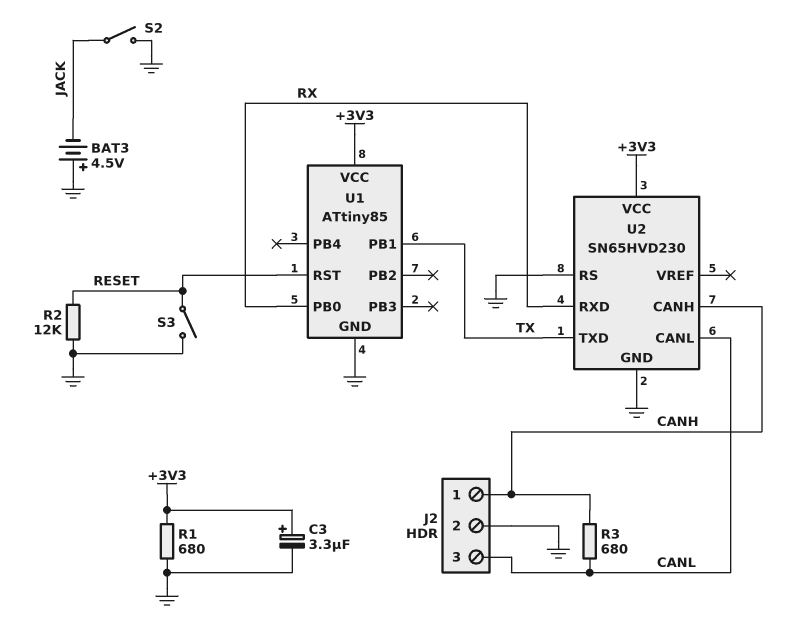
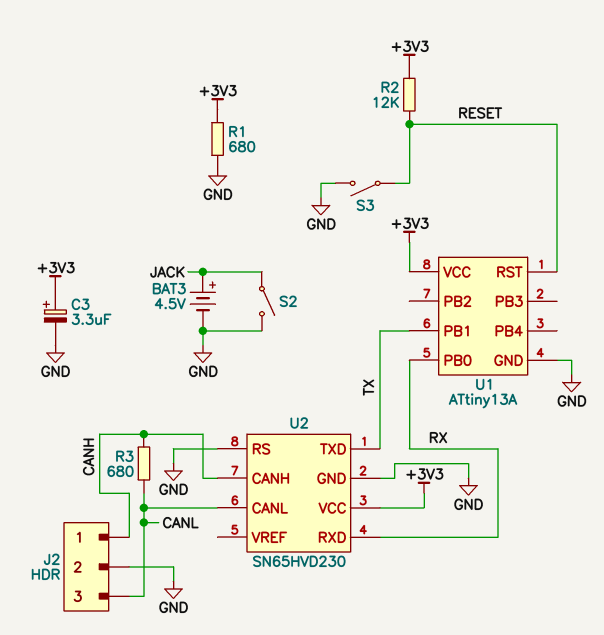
BAT3: 4.5V (plus GND, minus JACK) -> 4.5V (plus JACK, minus GND)
R2: 12k (GND, RESET) -> 12k (+3V3, RESET)
U1: ATtiny85 -> ATtiny13A

